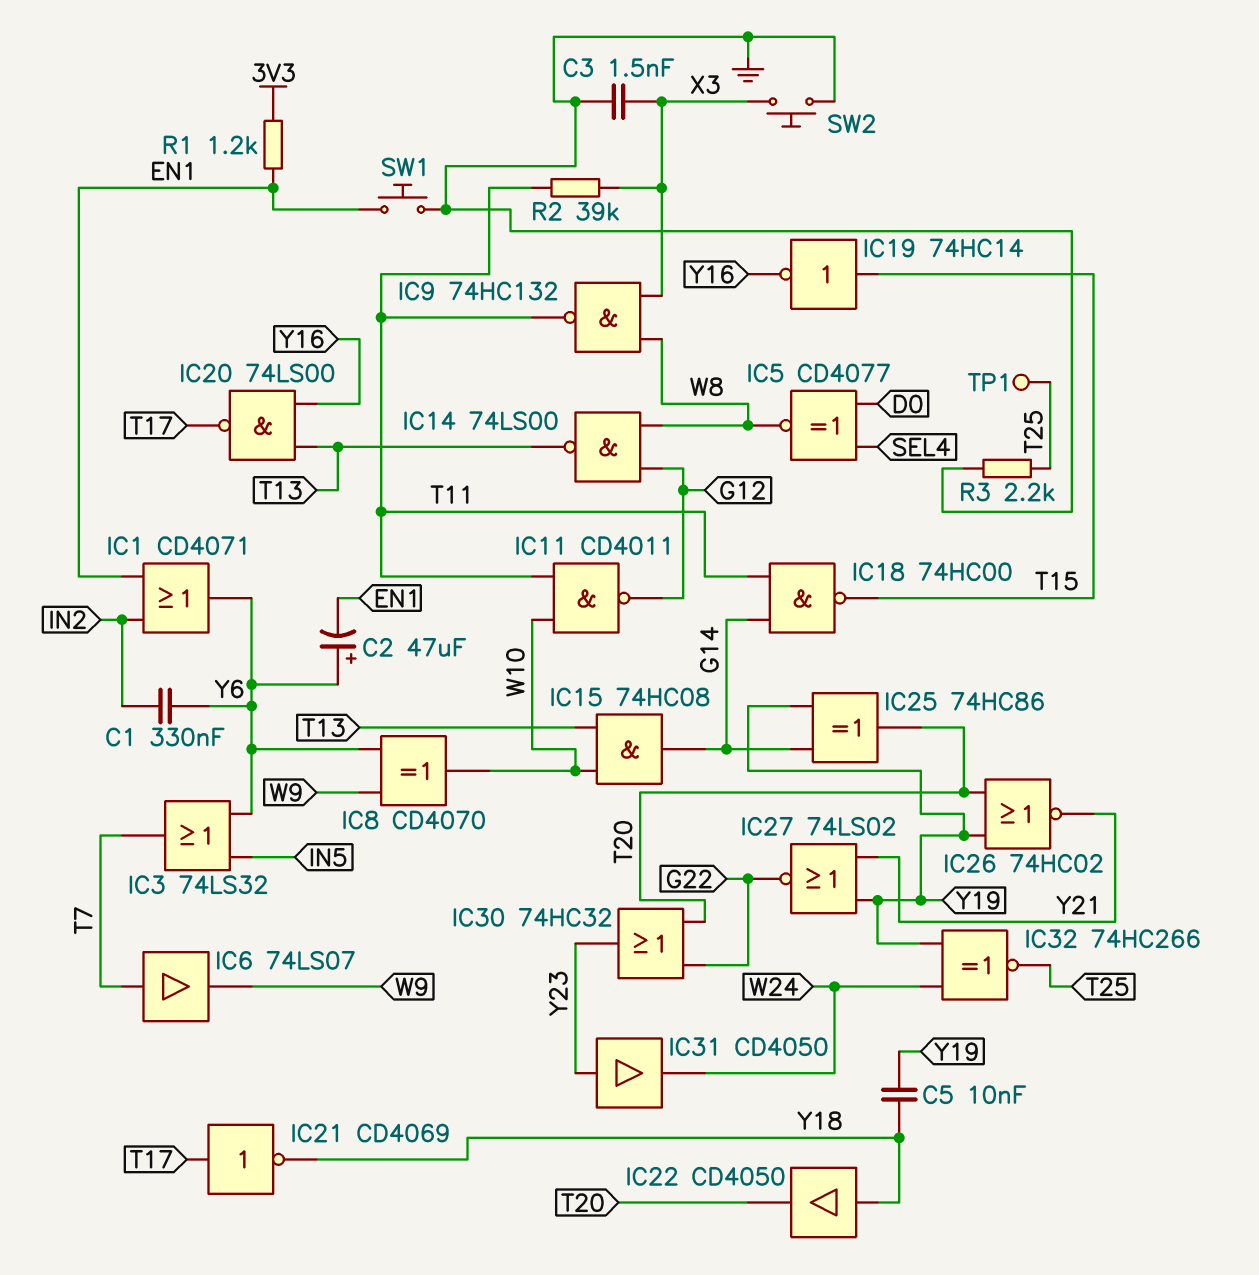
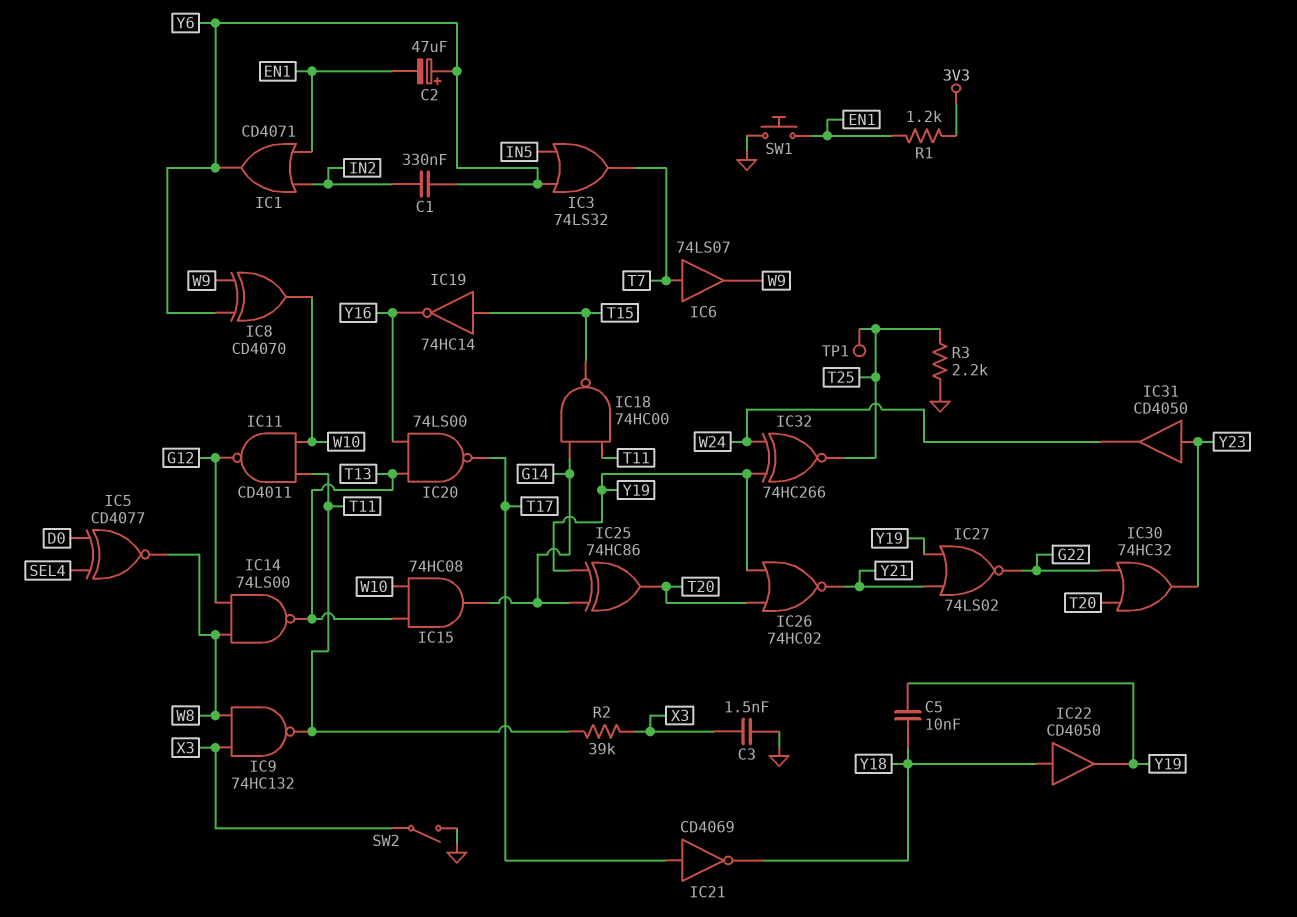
IC22: buffer CD4050 (in Y18, out T20) -> buffer CD4050 (in Y18, out Y19)
SW2: button (GND, X3) -> switch (GND, X3)

